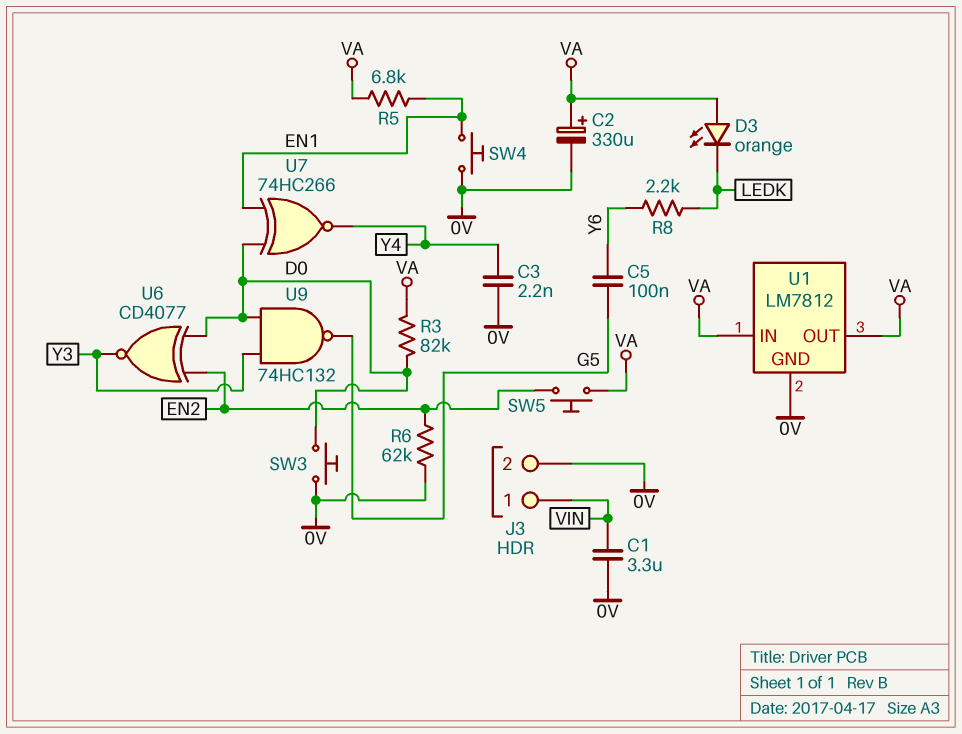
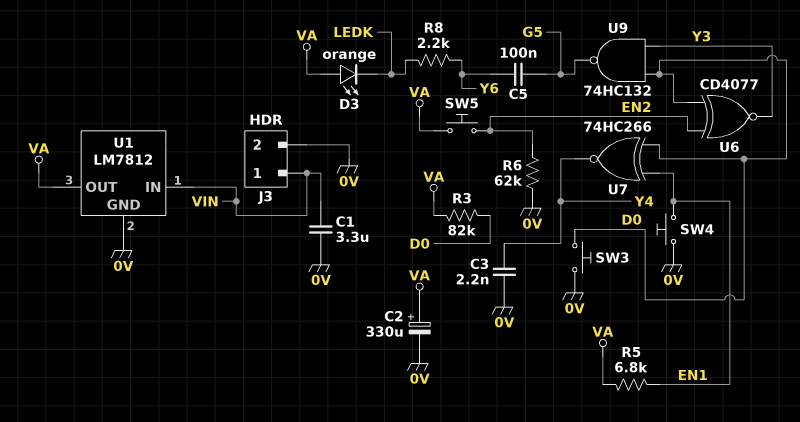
U1 pin IN: VA -> VIN

